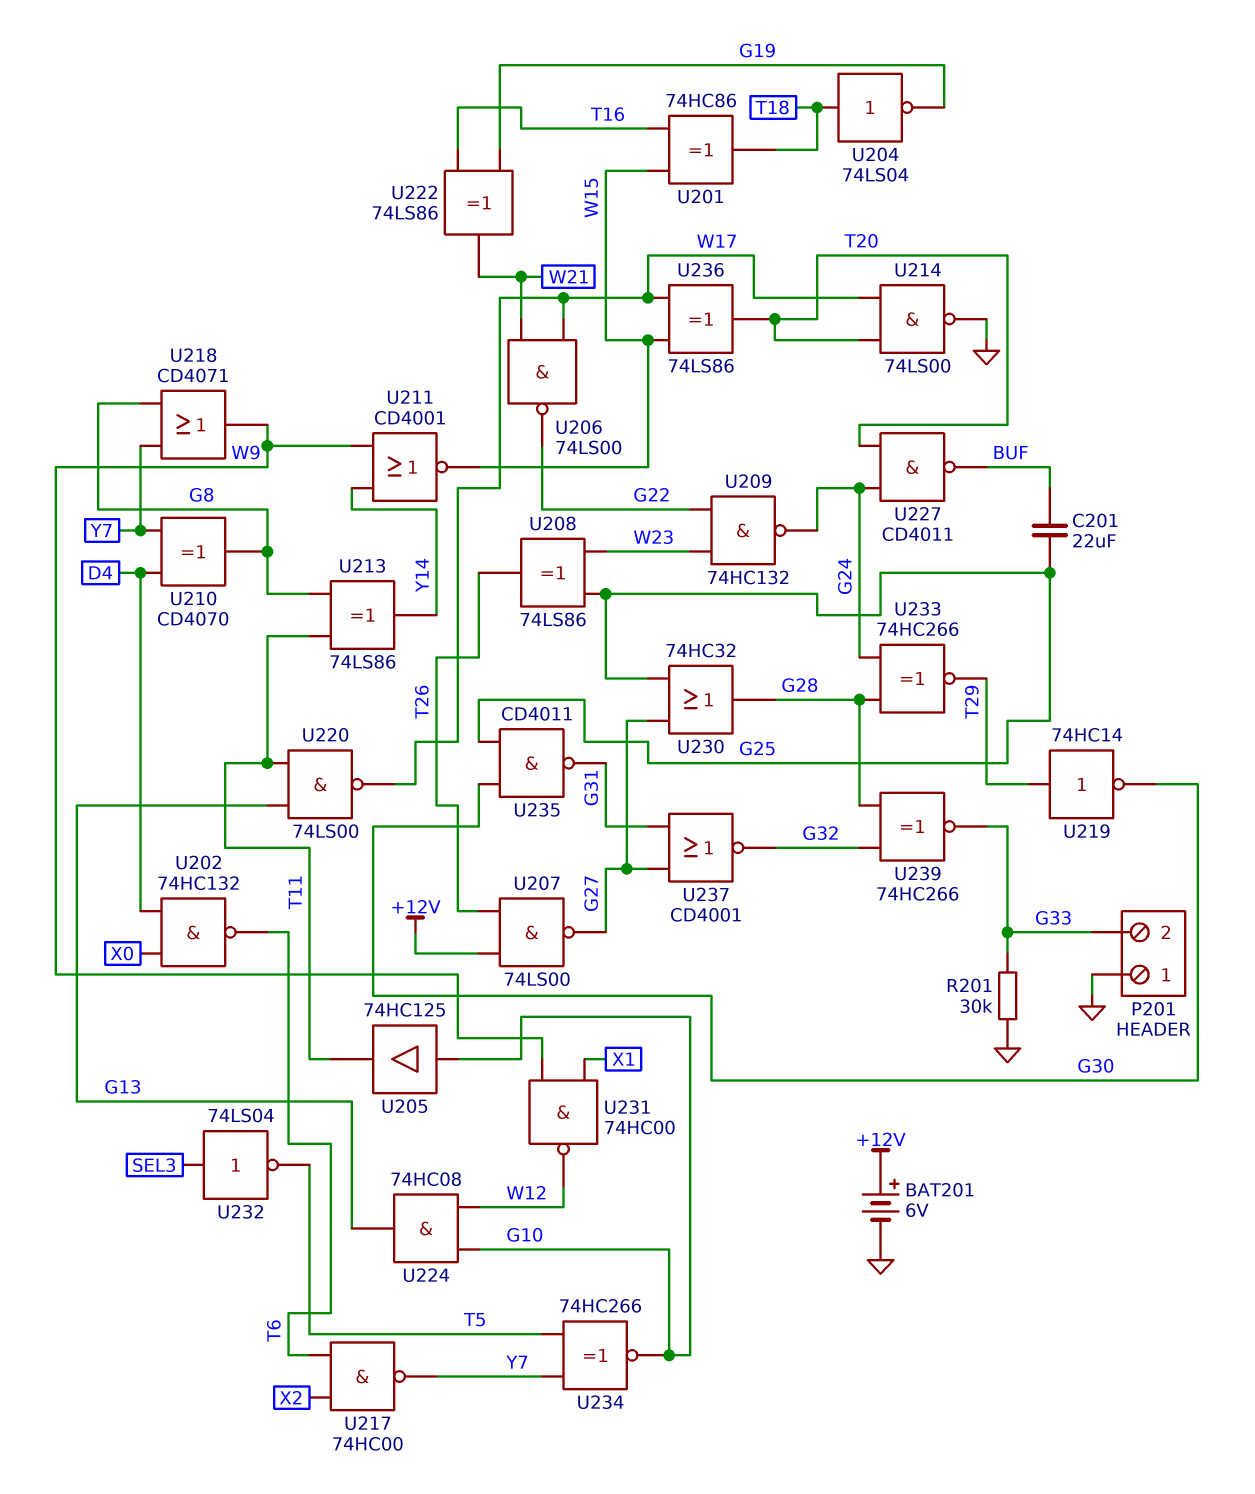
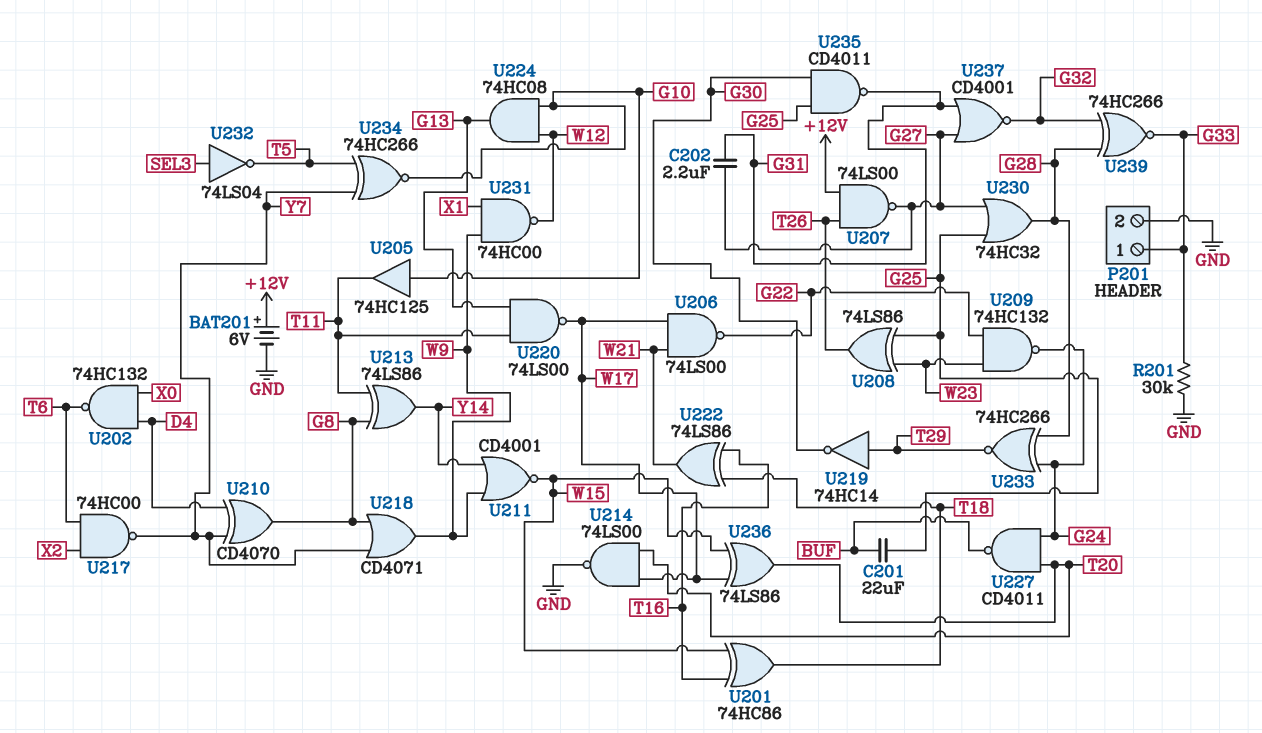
C202: none -> 2.2uF (G27, G31)
P201 pin 1: GND -> G33
P201 pin 2: G33 -> GND
U204: NOT 74LS04 (in T18, out G19) -> none
U222: XOR 74LS86 (in G19, in T16, out W21) -> XOR 74LS86 (in T16, in T18, out W21)

